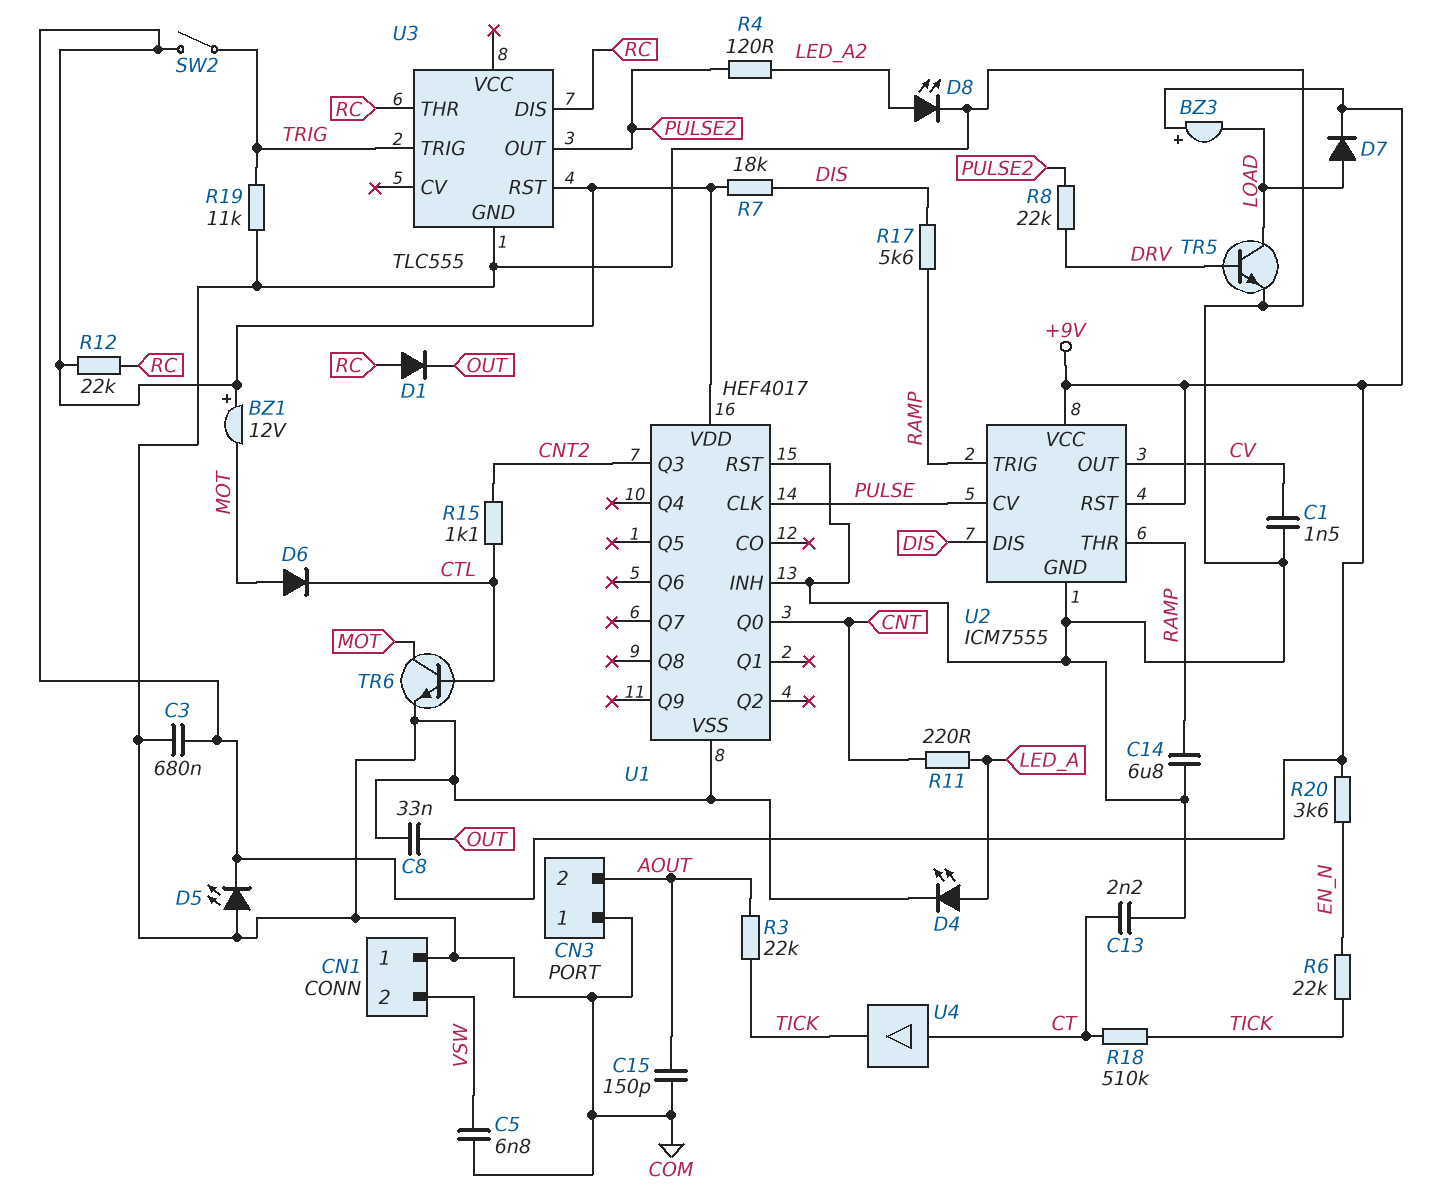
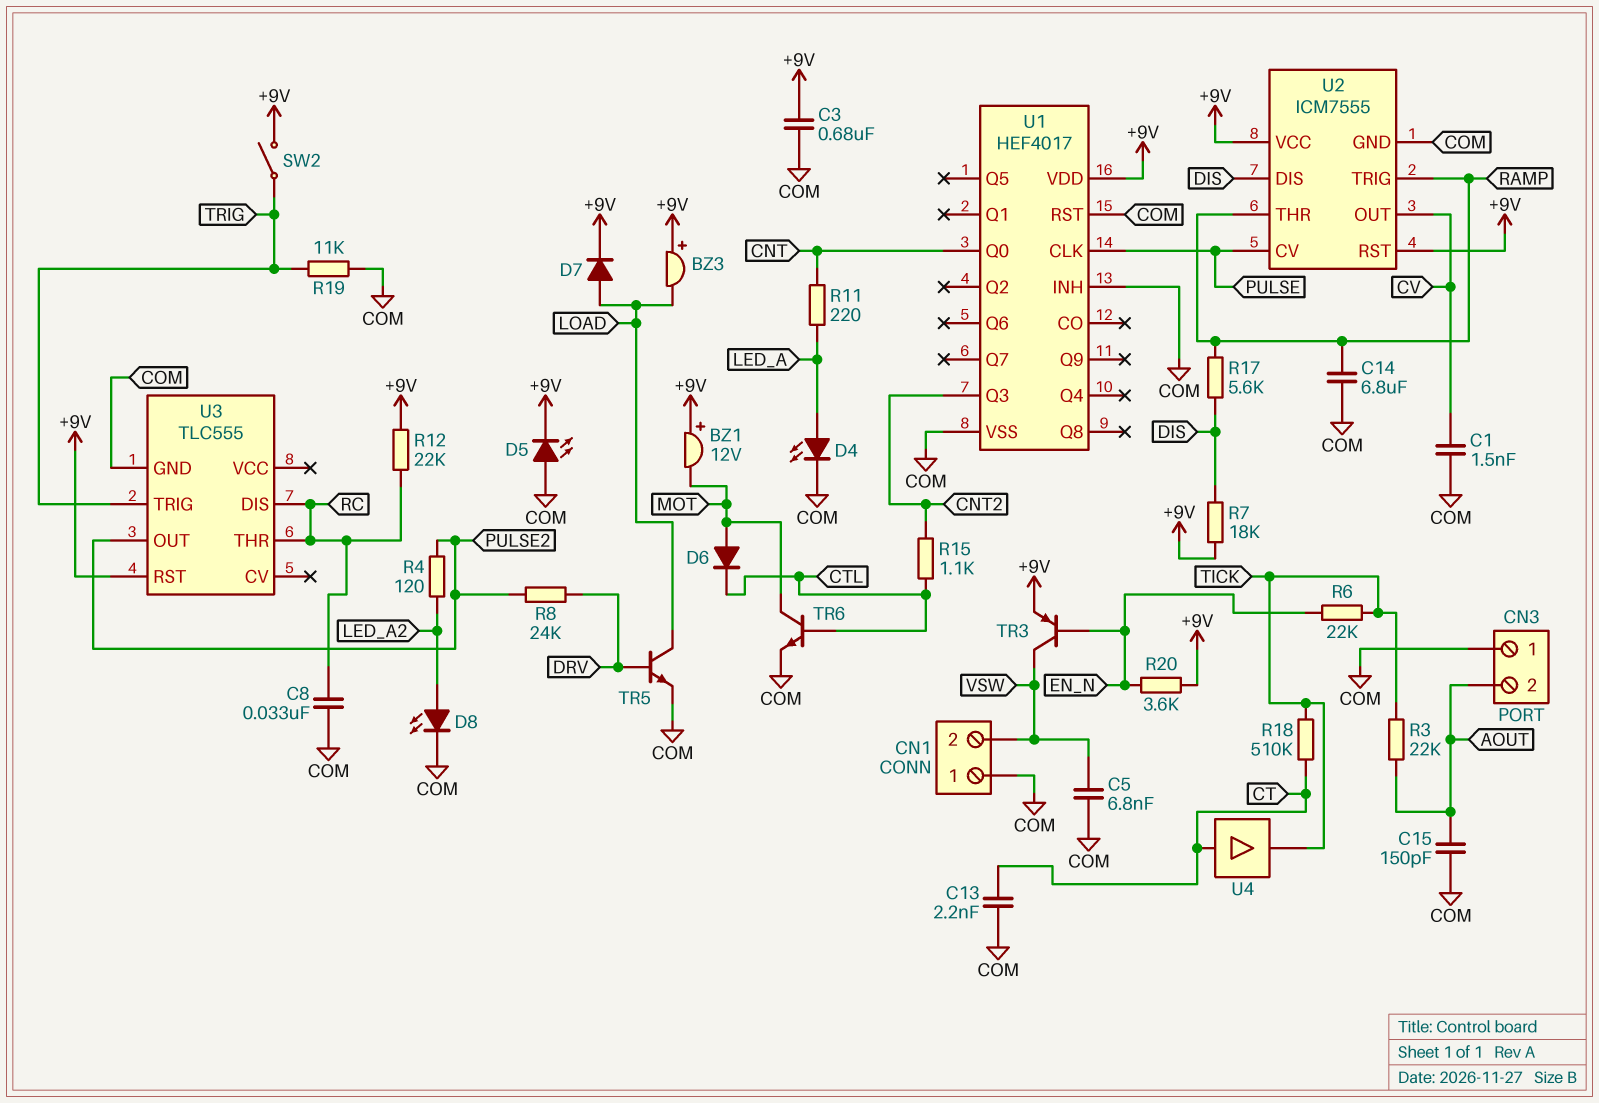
C8: 33nF (COM, OUT) -> 33nF (COM, RC)
D1: diode (A RC, K OUT) -> none
R8: 22k (DRV, PULSE2) -> 24k (DRV, PULSE2)
TR3: none -> PNP (B EN_N, C VSW, E +9V)

